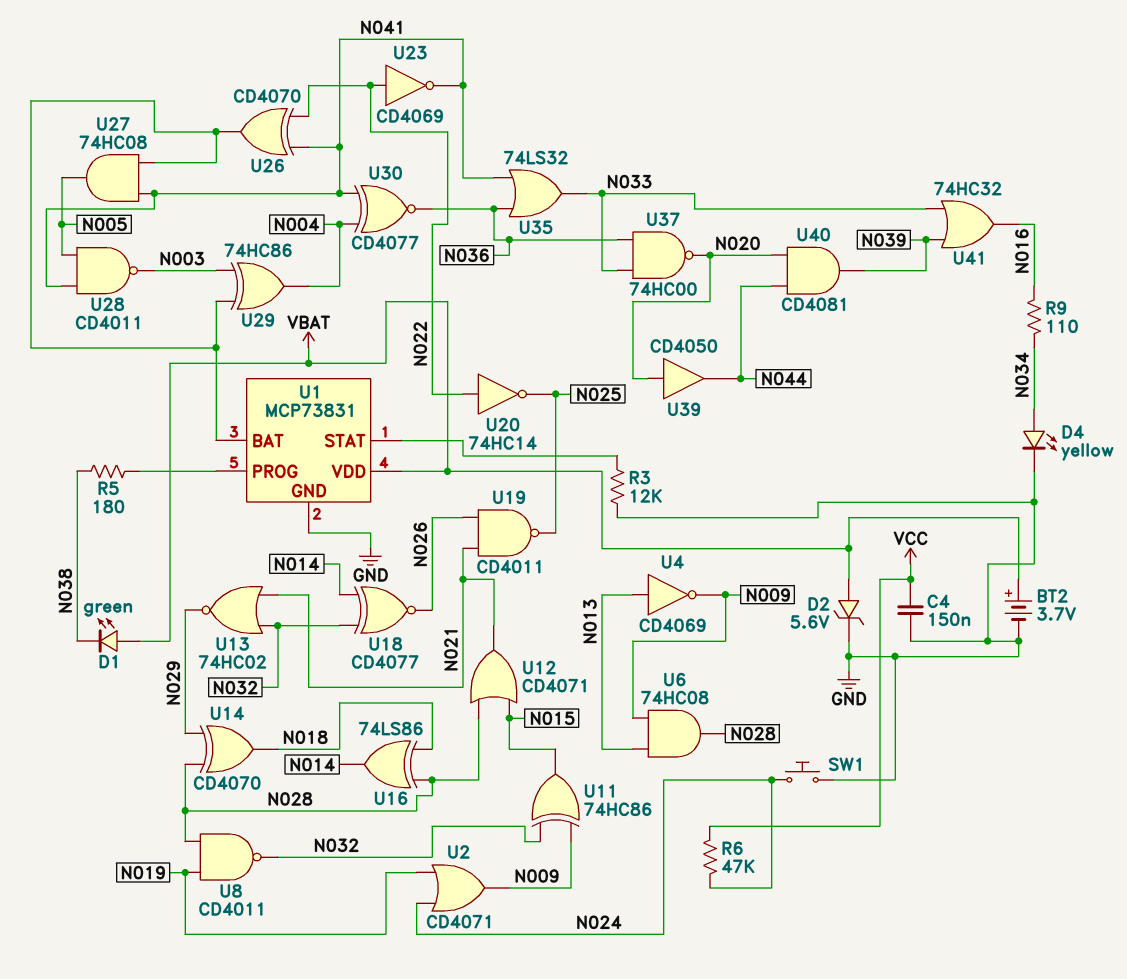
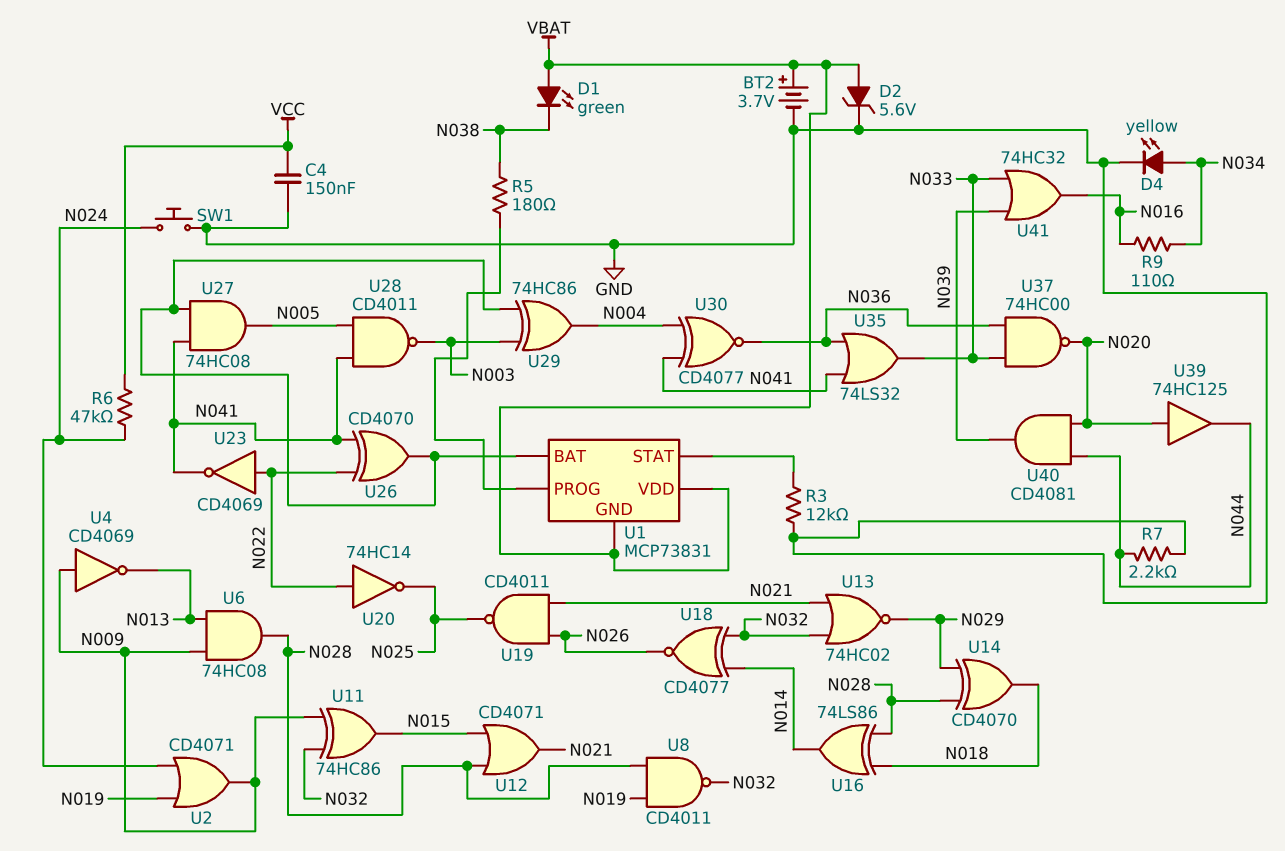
R7: none -> 2.2k (GND, N044)
U1 pin GND: GND -> VBAT
U4: NOT CD4069 (in N013, out N009) -> NOT CD4069 (in N009, out N013)
U39: buffer CD4050 (in N020, out N044) -> buffer 74HC125 (in N020, out N044)

